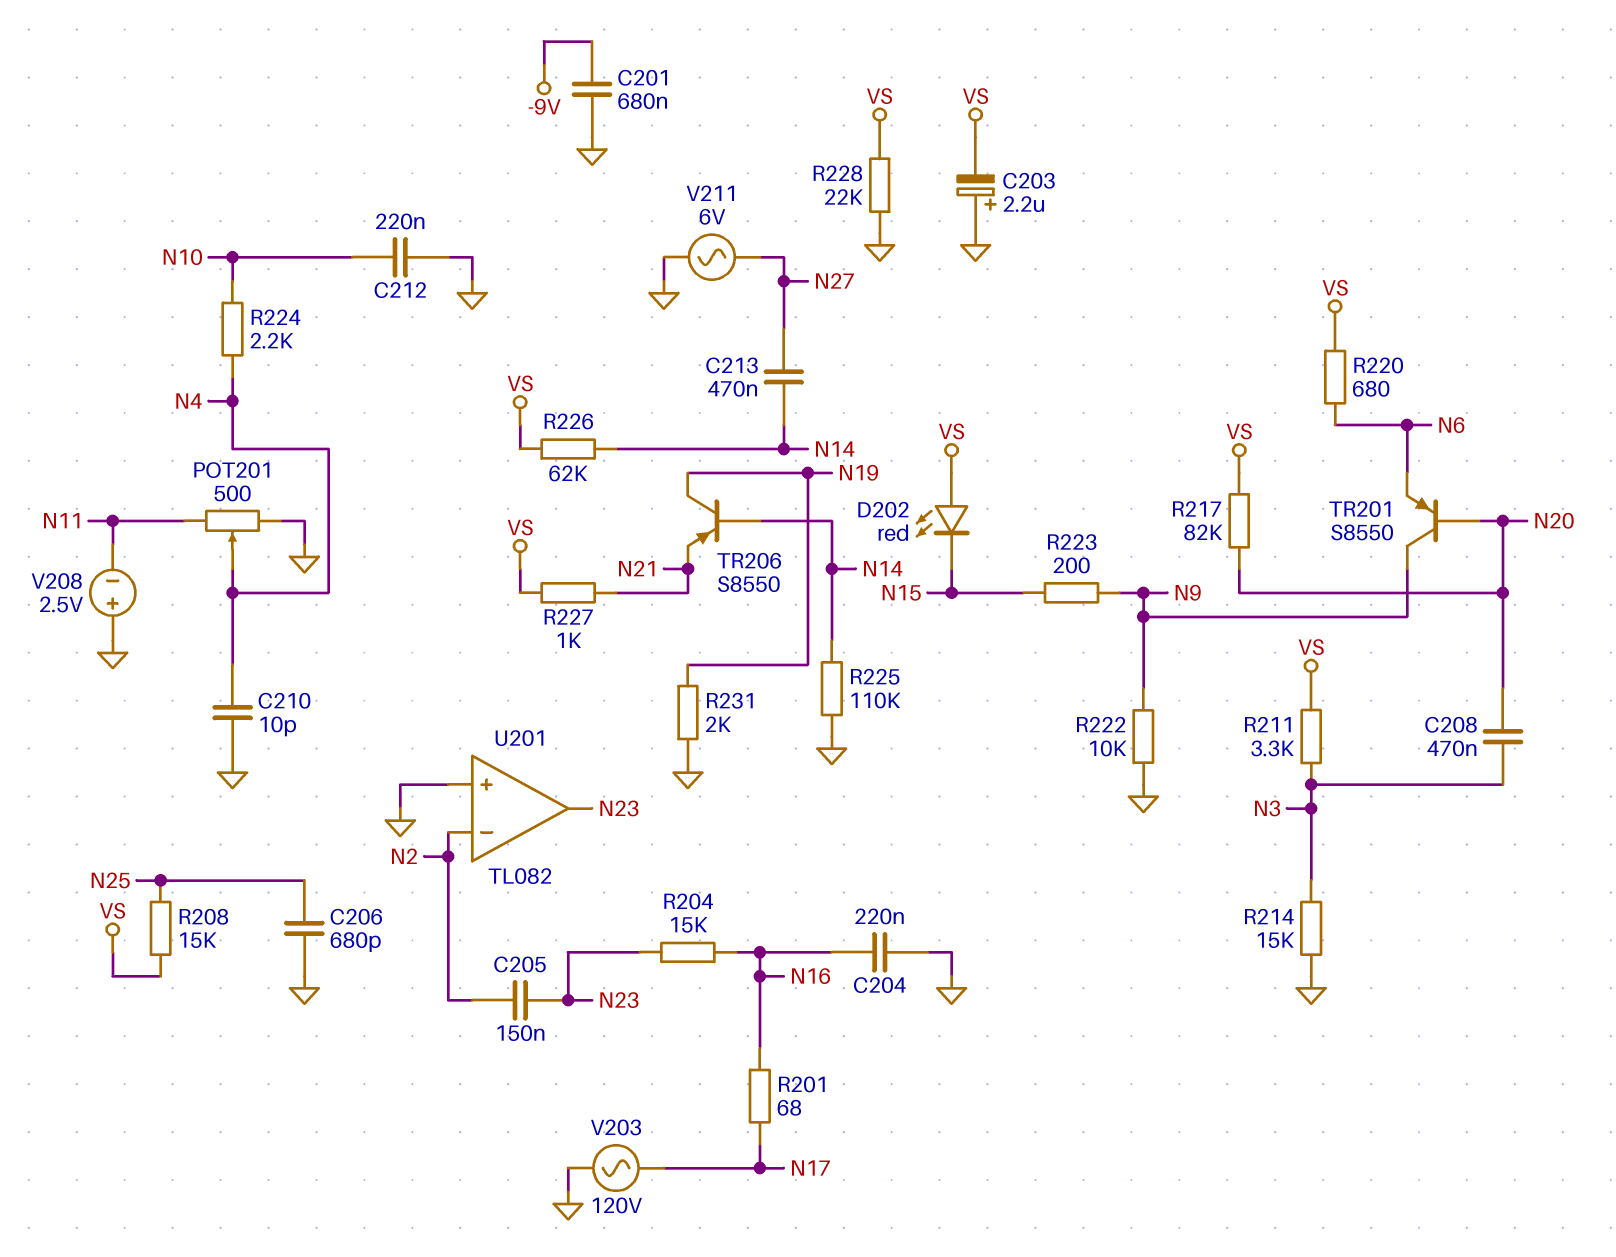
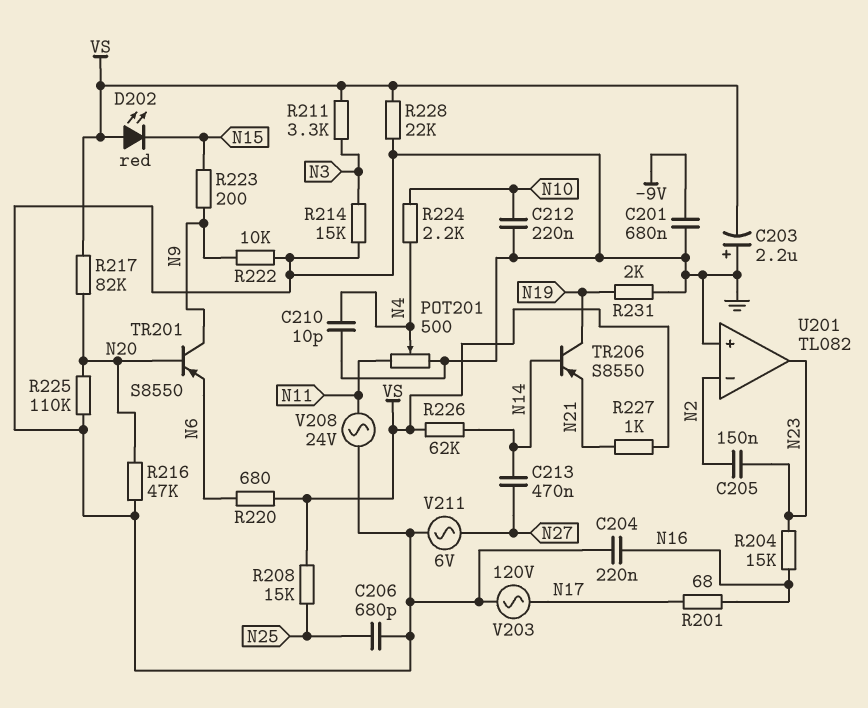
C208: 470nF (N3, N20) -> none
R216: none -> 47k (GND, N20)
R225: 110k (GND, N14) -> 110k (GND, N20)
V208: 2.5V (plus GND, minus N11) -> AC 24V (GND, N11)

